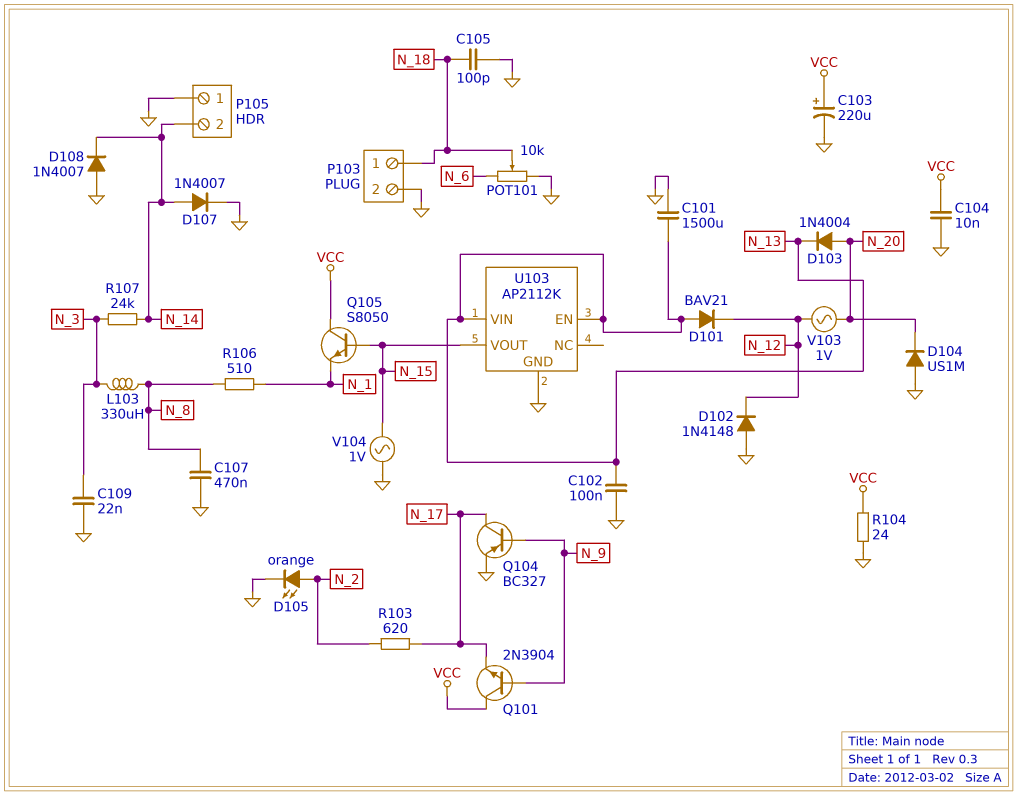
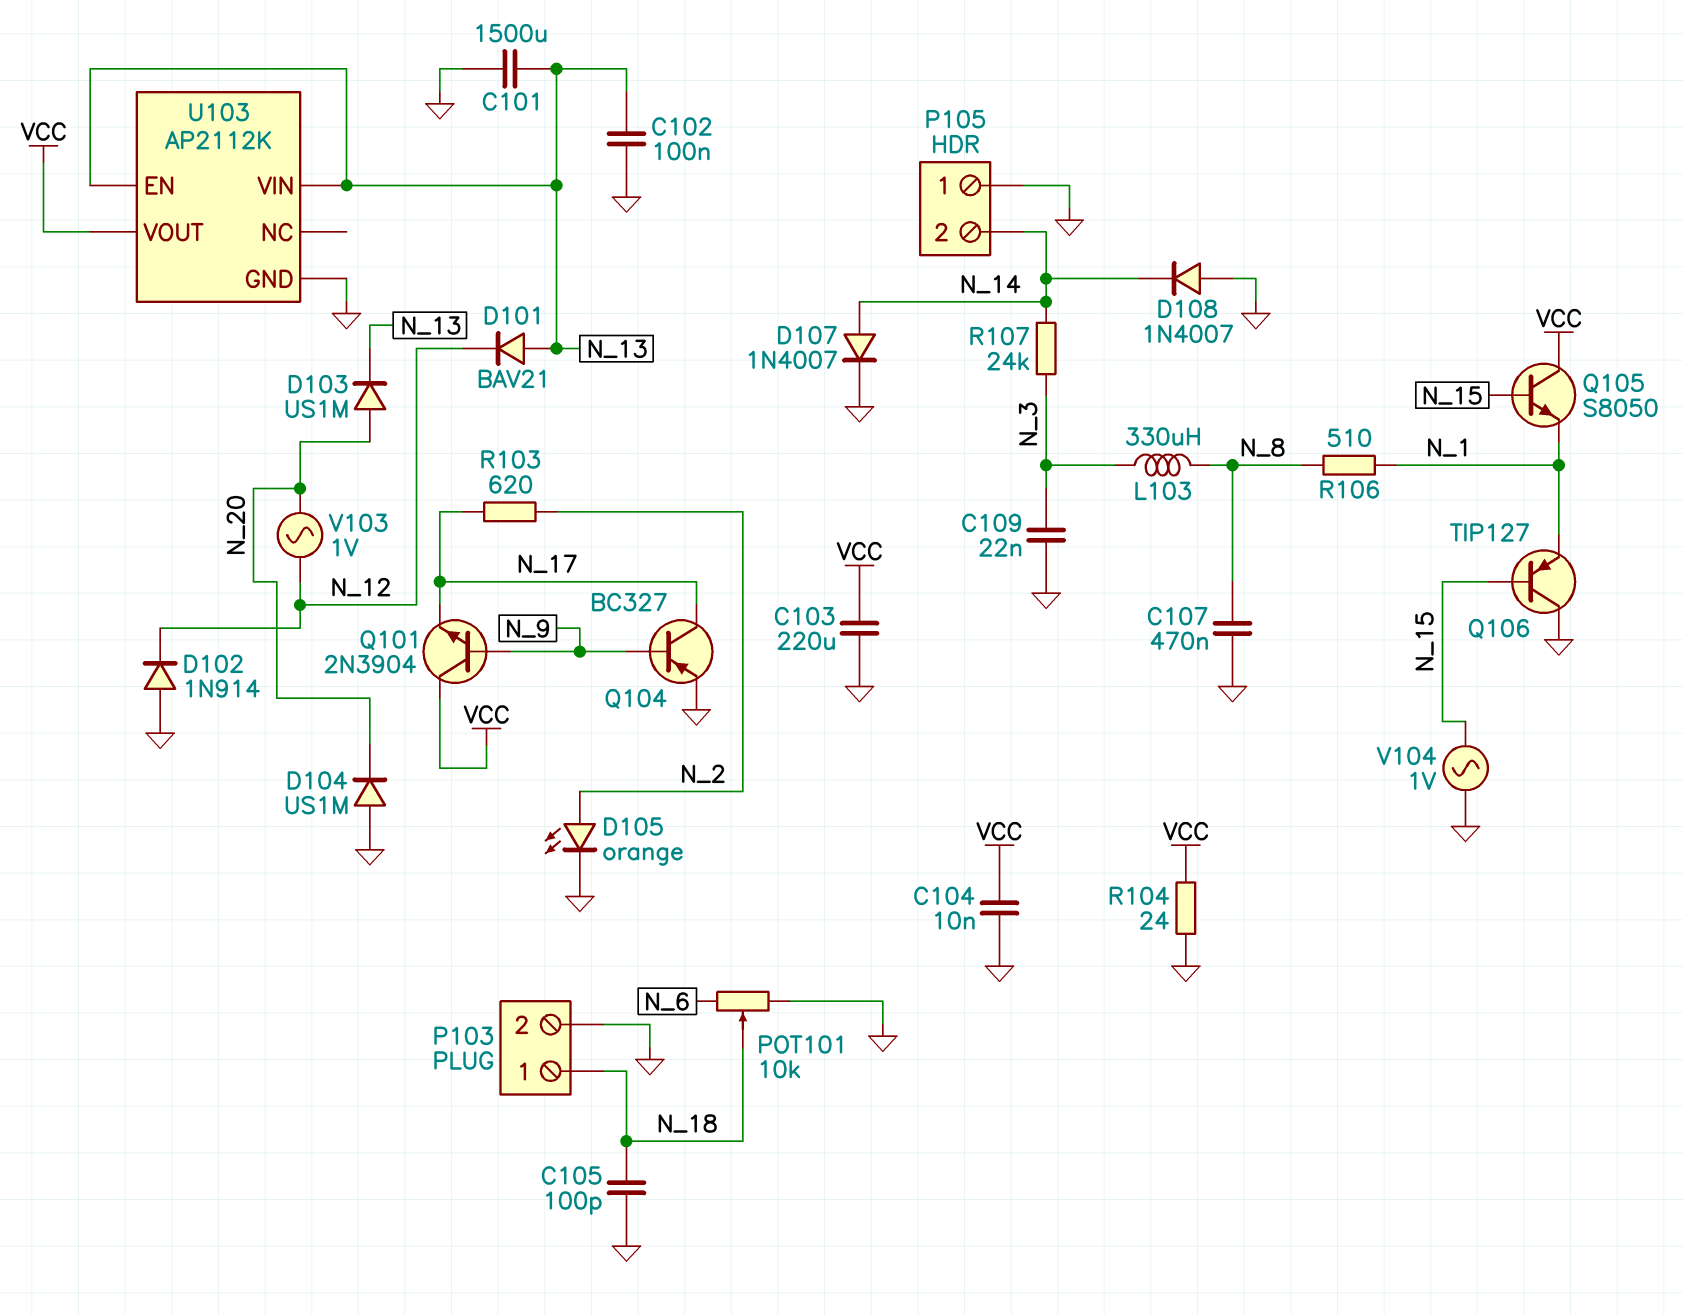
C103: 220uF (plus VCC, minus GND) -> 220uF (GND, VCC)
D102: diode 1N4148 (A GND, K N_12) -> diode 1N914 (A GND, K N_12)
D103: diode 1N4004 (A N_20, K N_13) -> diode US1M (A N_20, K N_13)
Q106: none -> PNP TIP127 (B N_15, C GND, E N_1)
U103 pin VOUT: N_15 -> VCC

